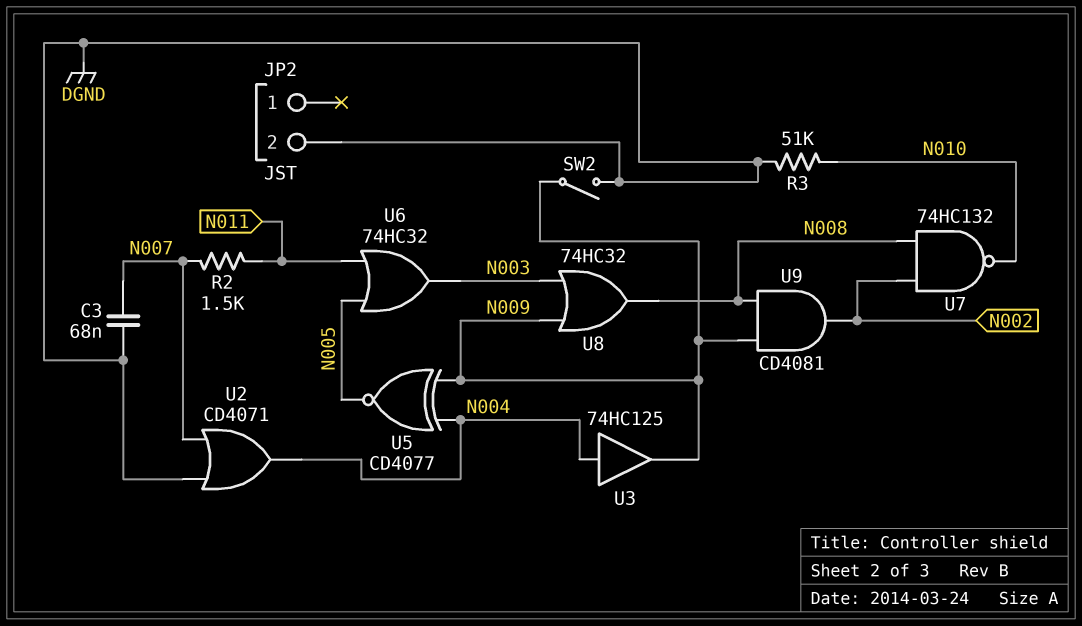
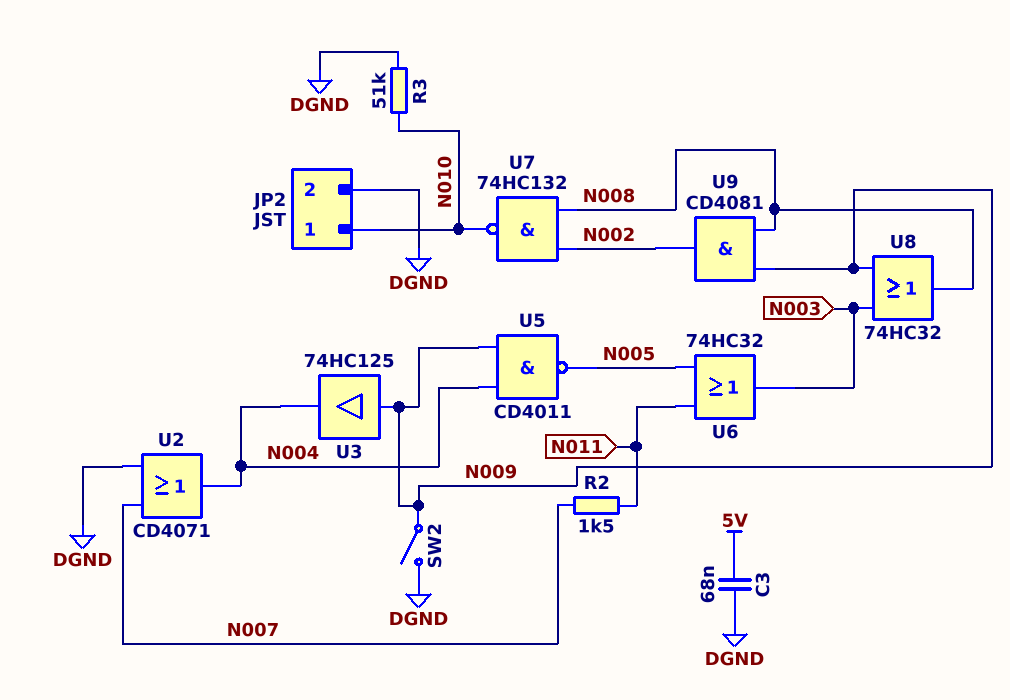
C3: 68nF (DGND, N007) -> 68nF (5V, DGND)
JP2 pin 1: none -> N010
U3: buffer 74HC125 (in N004, out N009) -> buffer 74HC125 (in N009, out N004)
U5: XNOR CD4077 (in N004, in N009, out N005) -> NAND CD4011 (in N004, in N009, out N005)

